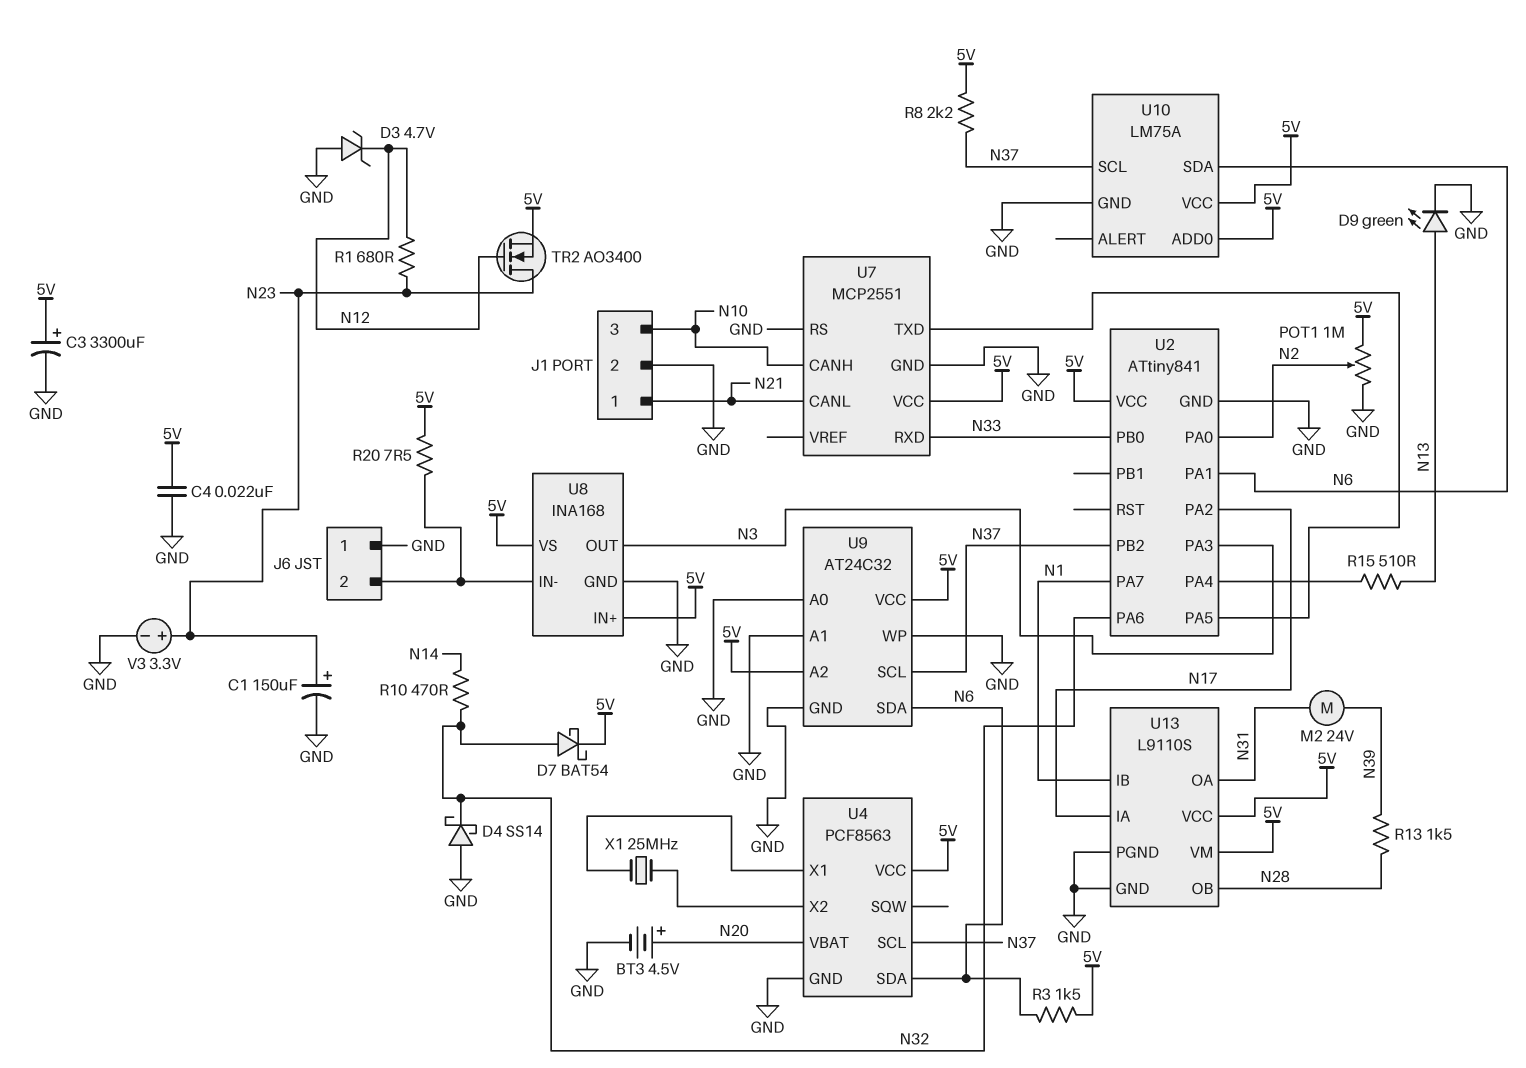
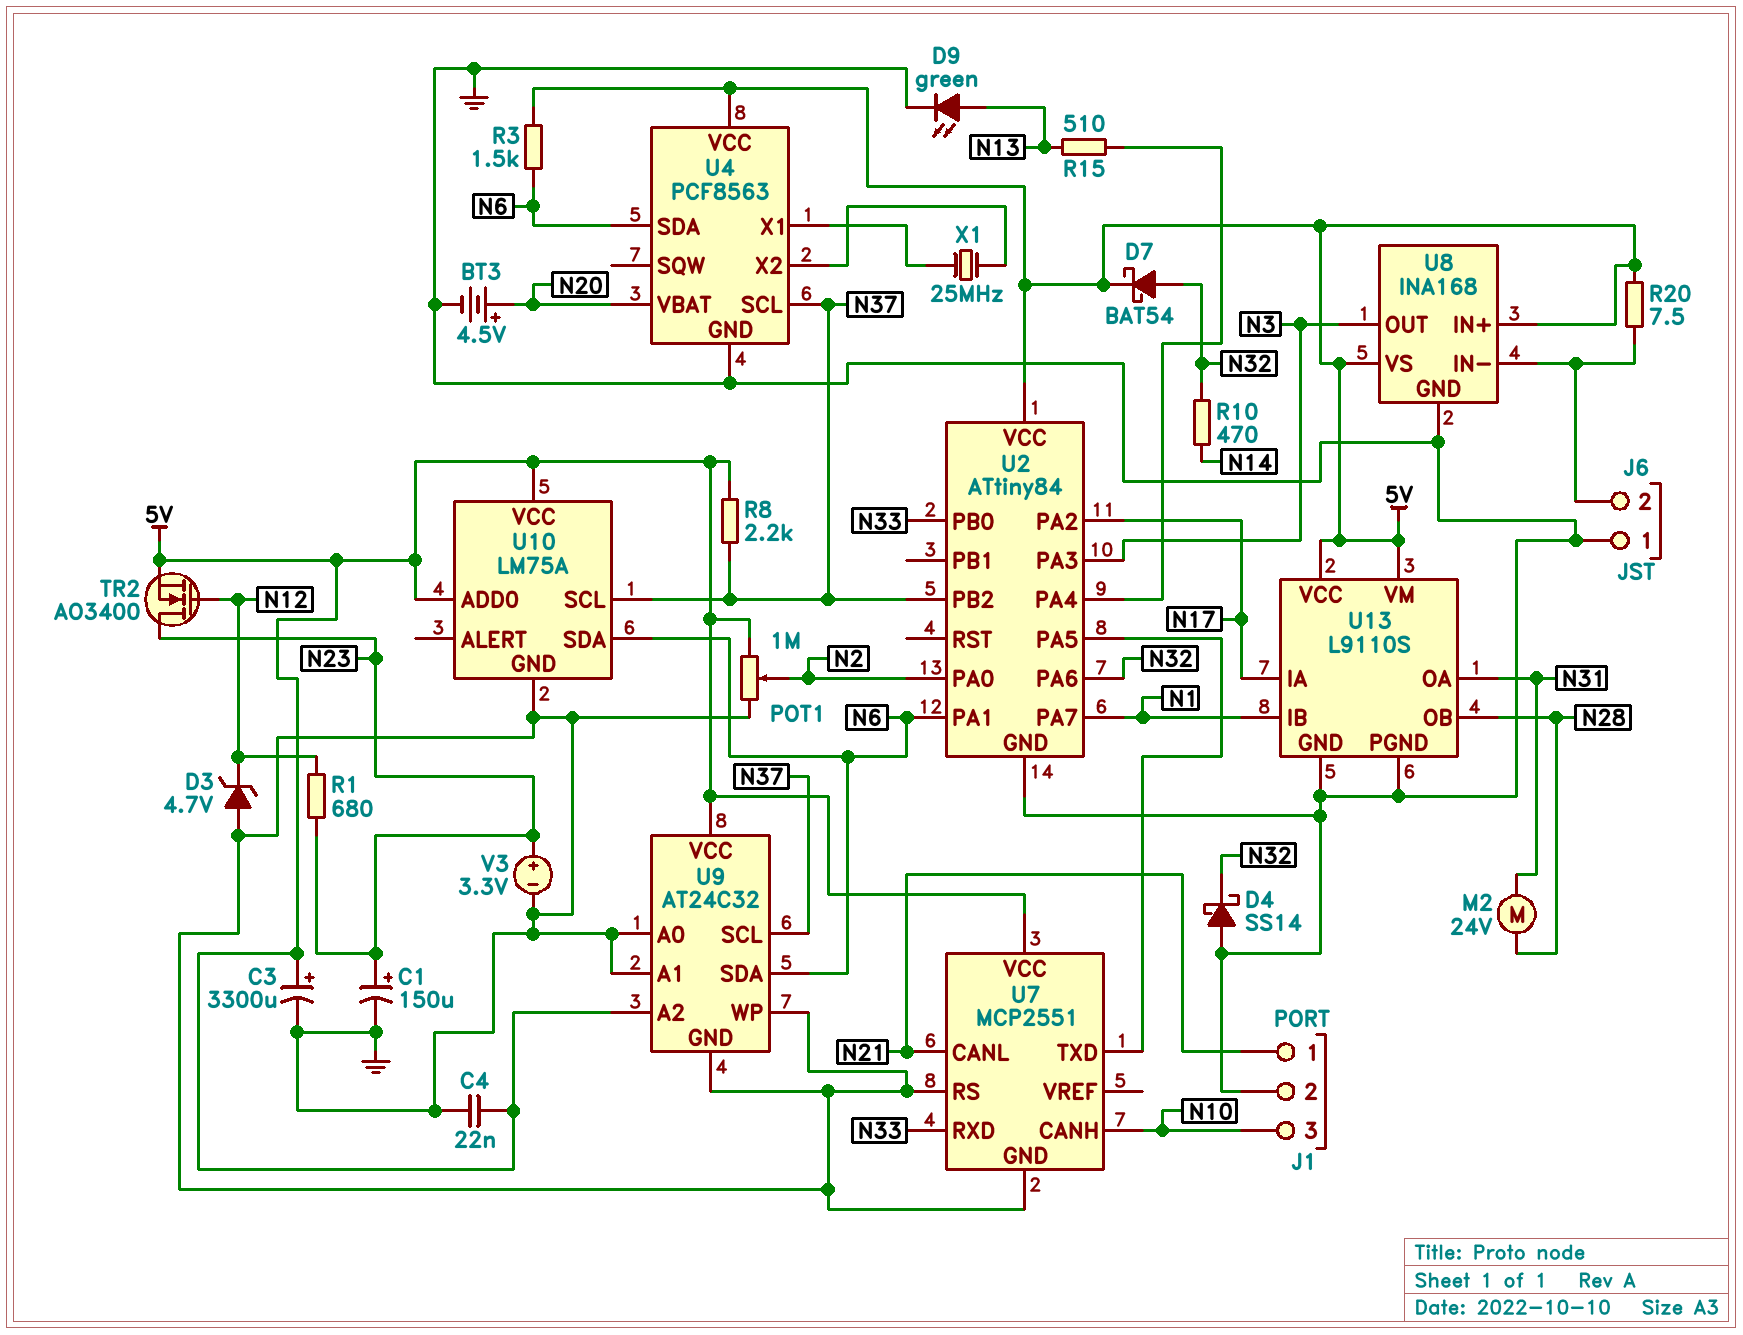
M2: motor 24V (N31, N39) -> motor 24V (N28, N31)
R13: 1.5k (N28, N39) -> none
U2: ATtiny841 -> ATtiny84

